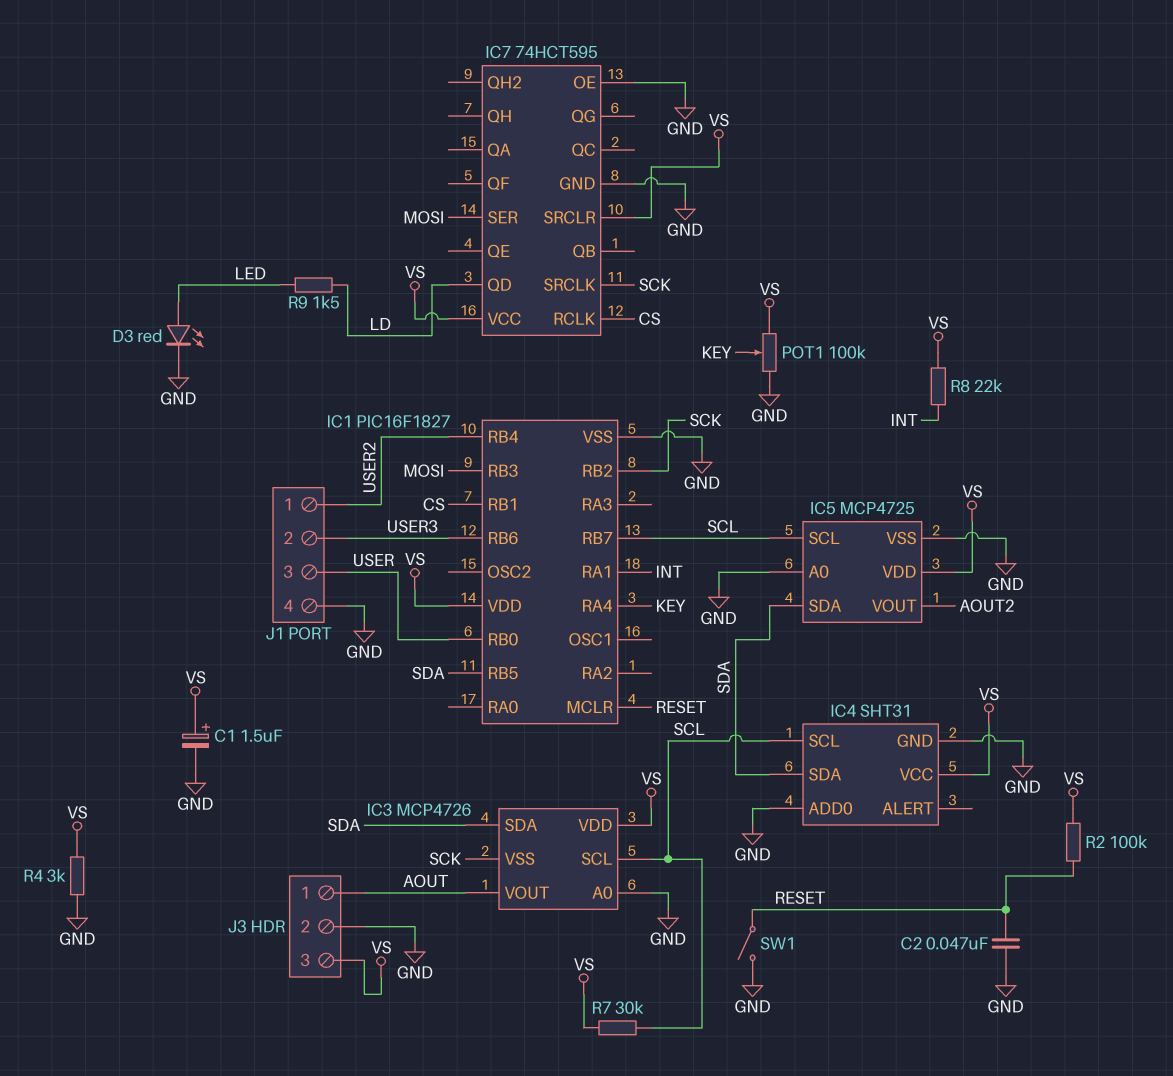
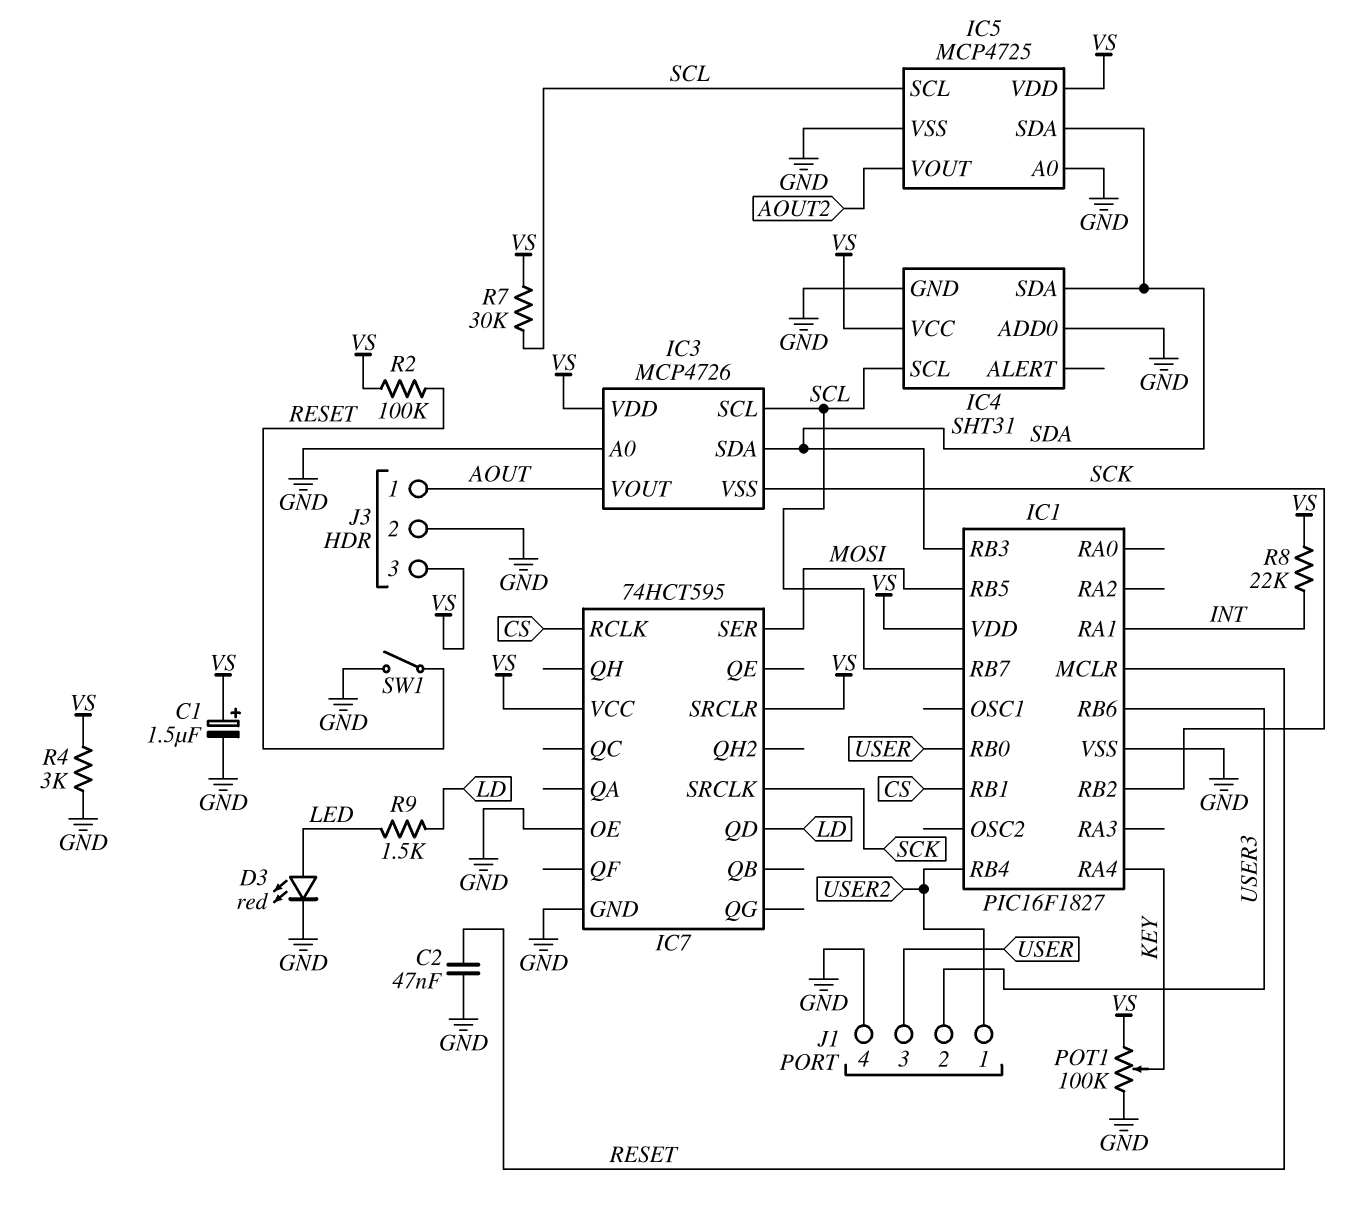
IC1 pin RB3: MOSI -> SDA
IC1 pin RB5: SDA -> MOSI

